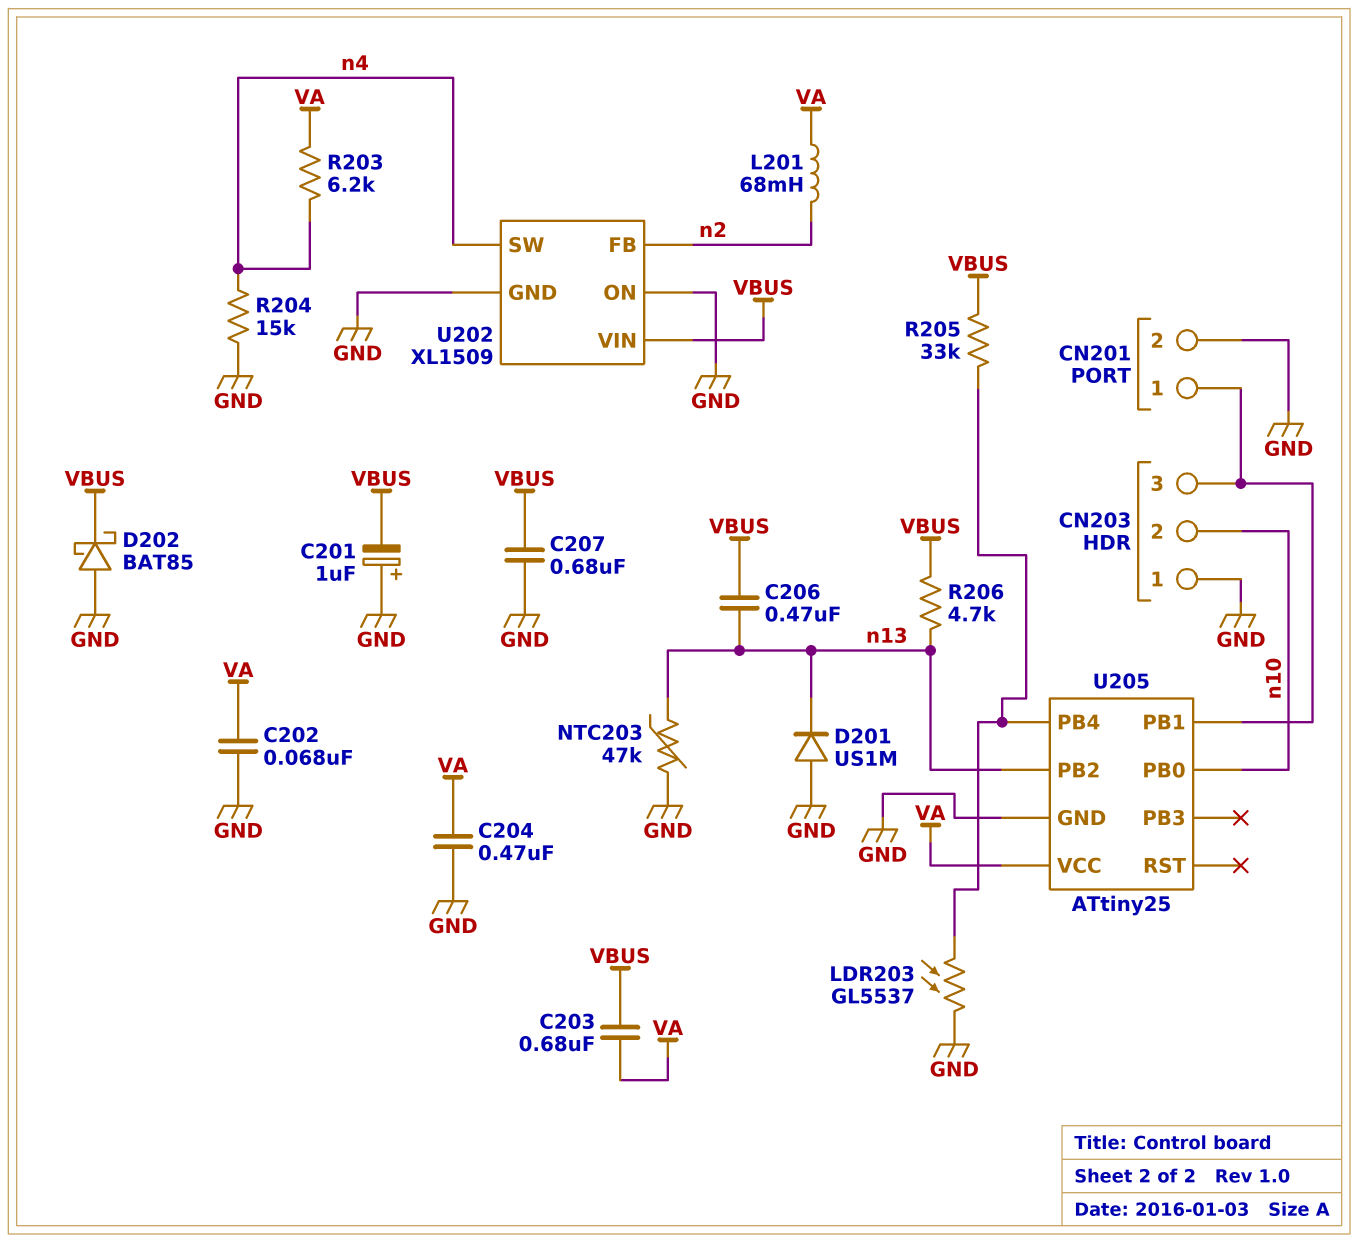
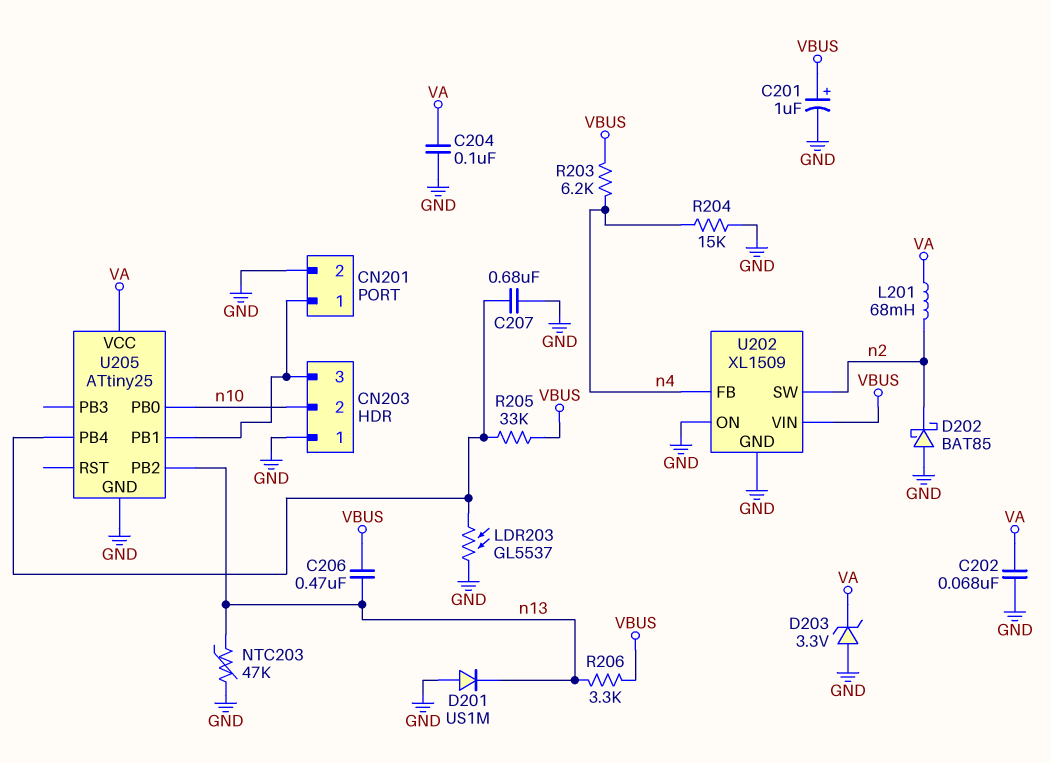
C201: 1uF (plus GND, minus VBUS) -> 1uF (plus VBUS, minus GND)
C203: 680nF (VA, VBUS) -> none
C204: 470nF (GND, VA) -> 100nF (GND, VA)
C207: 680nF (GND, VBUS) -> 680nF (GND, U205/PB4)
D202: schottky BAT85 (A GND, K VBUS) -> schottky BAT85 (A GND, K n2)
D203: none -> zener 3.3V (A GND, K VA)
R203: 6.2k (VA, n4) -> 6.2k (VBUS, n4)
R206: 4.7k (VBUS, n13) -> 3.3k (VBUS, n13)
U202 pin FB: n2 -> n4
U202 pin SW: n4 -> n2

